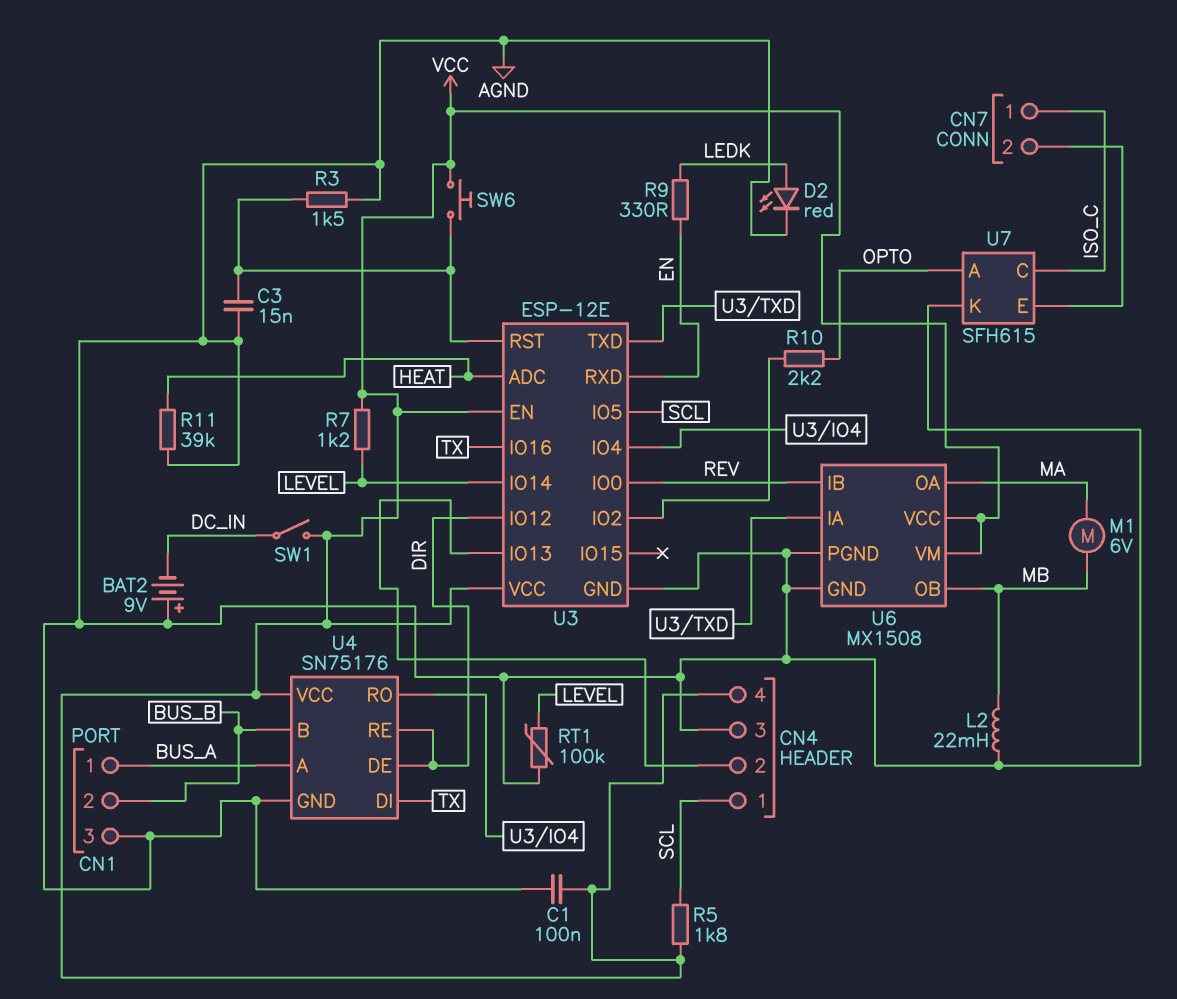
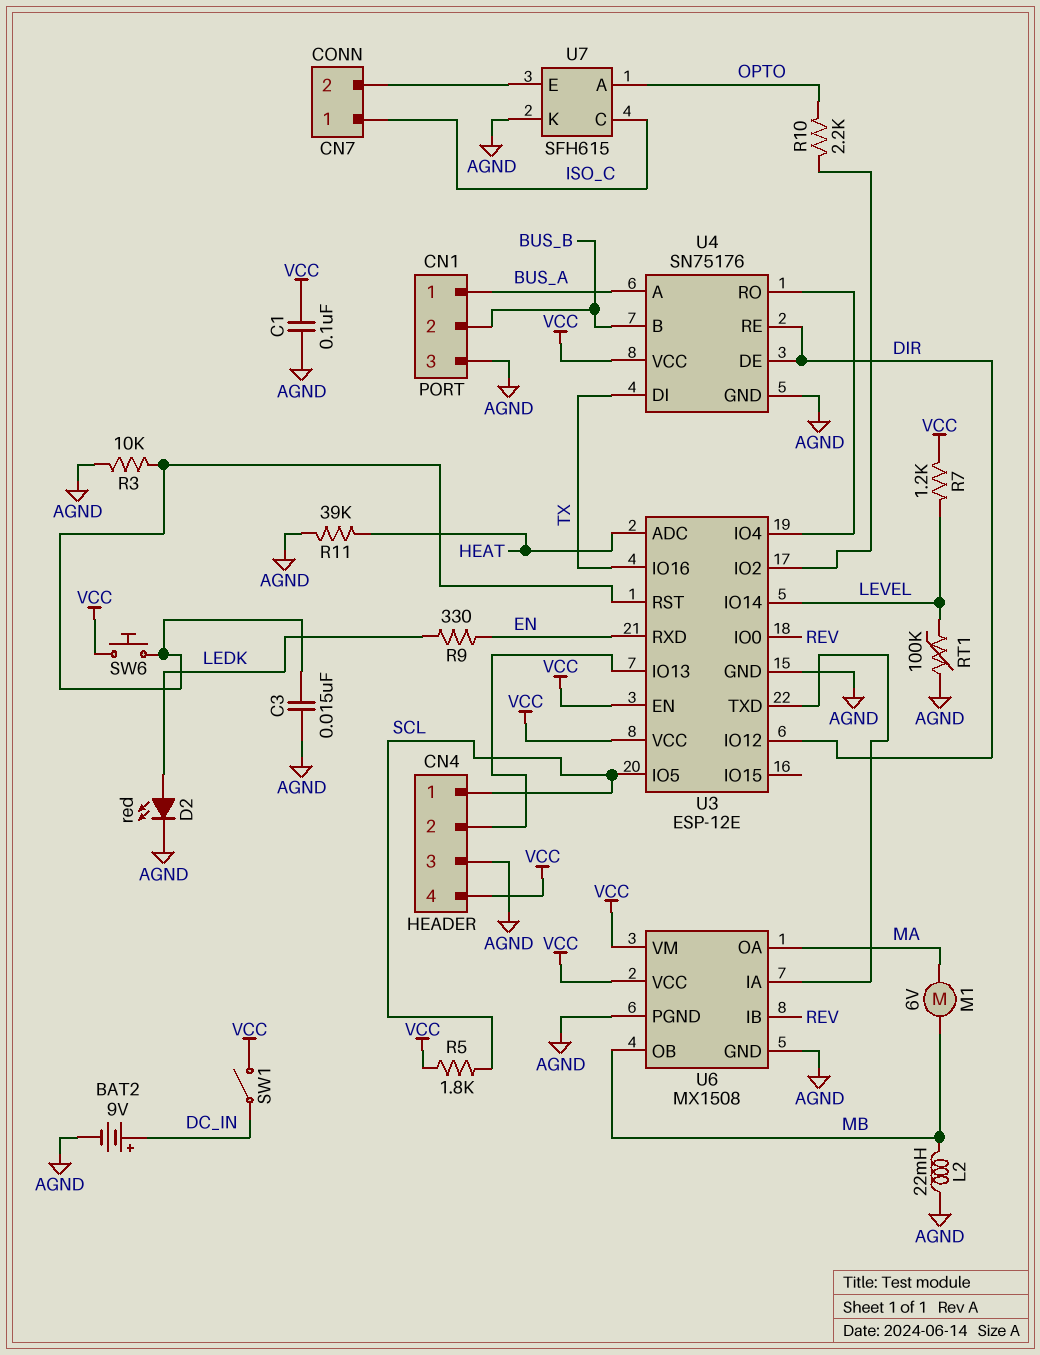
BAT2: 9V (plus AGND, minus DC_IN) -> 9V (plus DC_IN, minus AGND)
R3: 1.5k (AGND, U3/RST) -> 10k (AGND, U3/RST)

